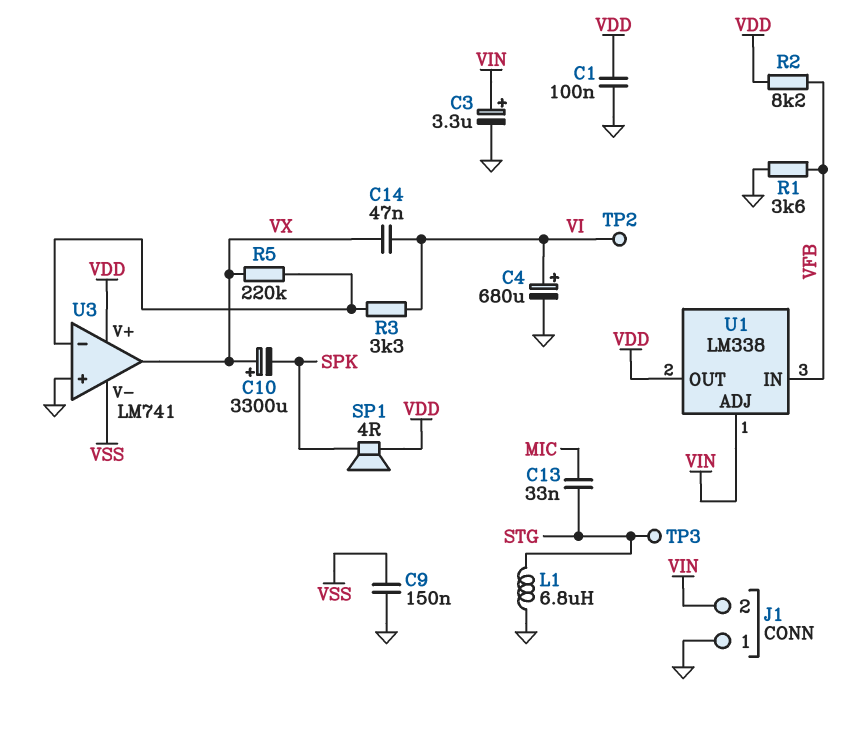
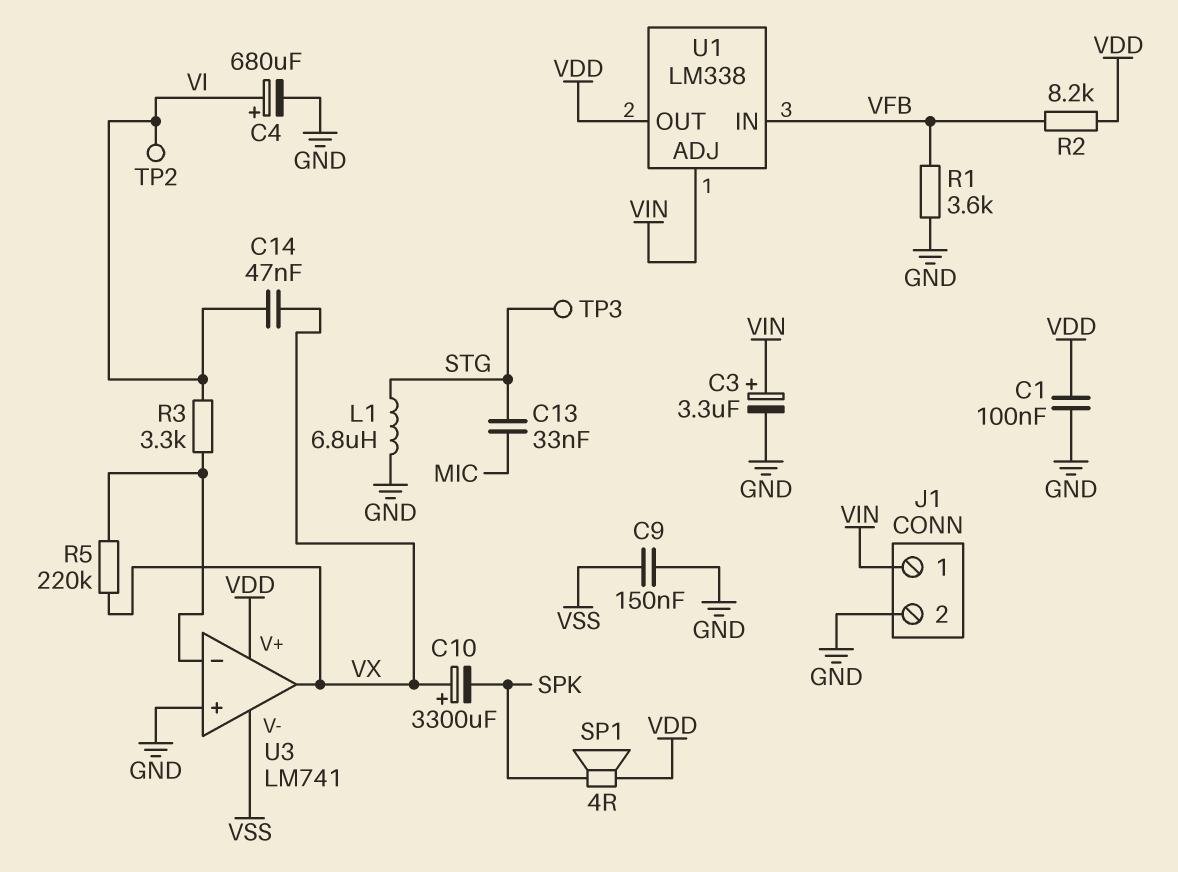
J1 pin 1: GND -> VIN
J1 pin 2: VIN -> GND

